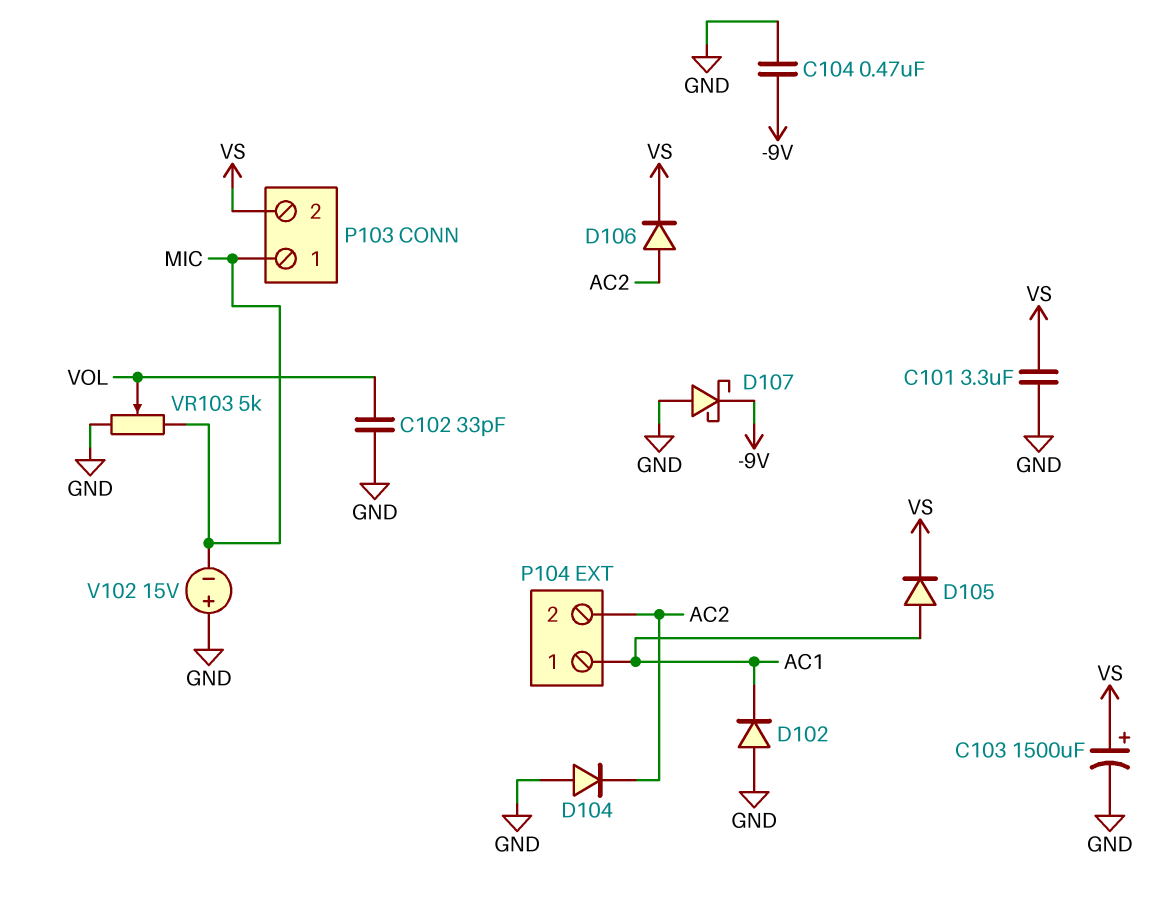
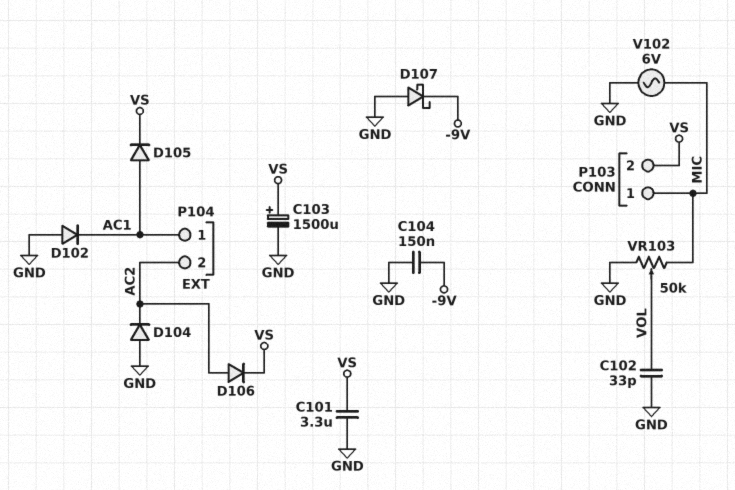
C104: 470nF (-9V, GND) -> 150nF (-9V, GND)
V102: 15V (plus GND, minus MIC) -> AC 6V (GND, MIC)
VR103: 5k (GND, MIC, wiper VOL) -> 50k (GND, MIC, wiper VOL)

